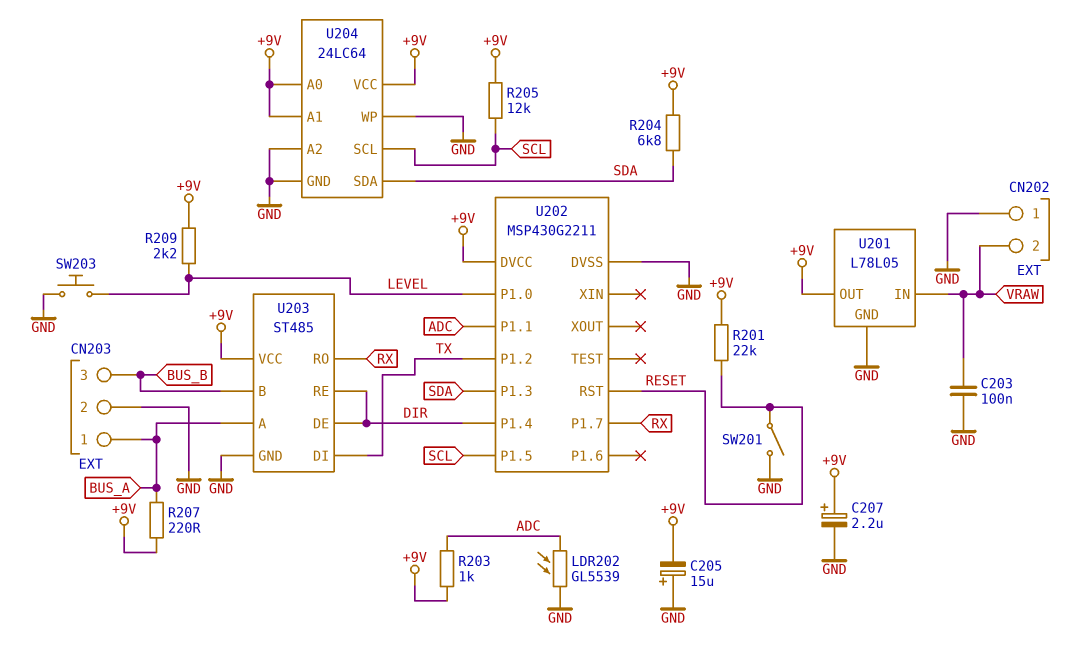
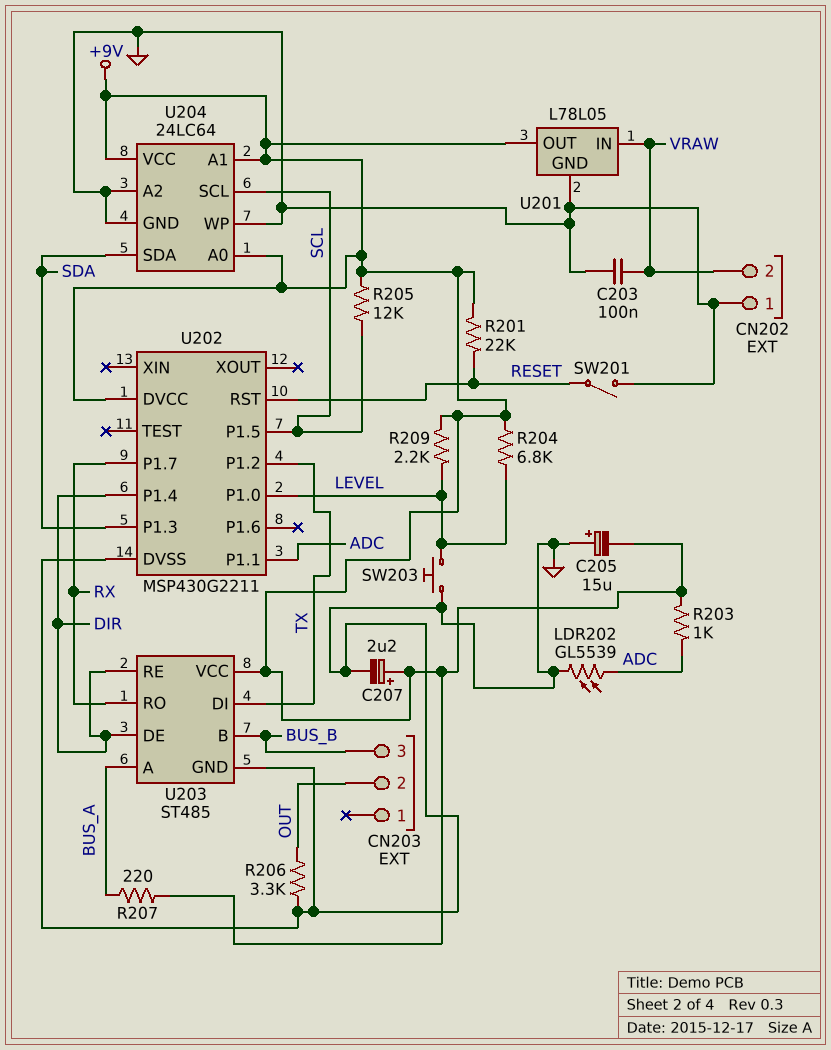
CN203 pin 1: BUS_A -> none
CN203 pin 2: GND -> OUT
R204: 6.8k (+9V, SDA) -> 6.8k (+9V, LEVEL)
R206: none -> 3.3k (GND, OUT)

